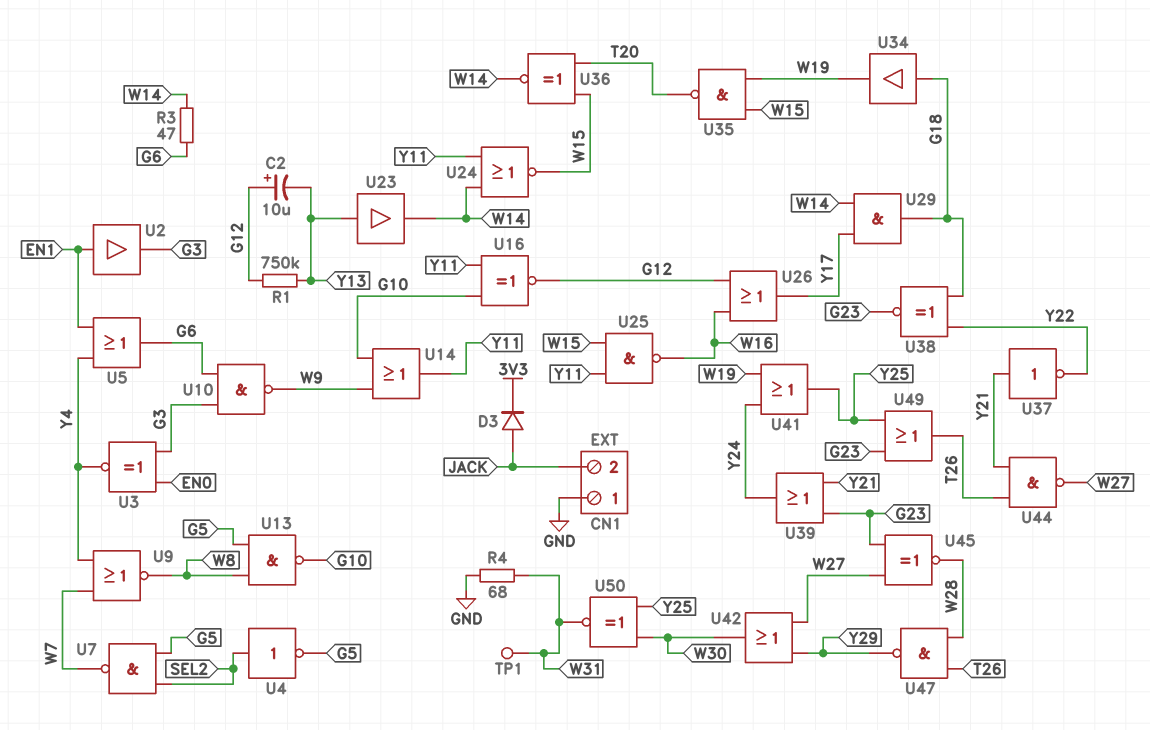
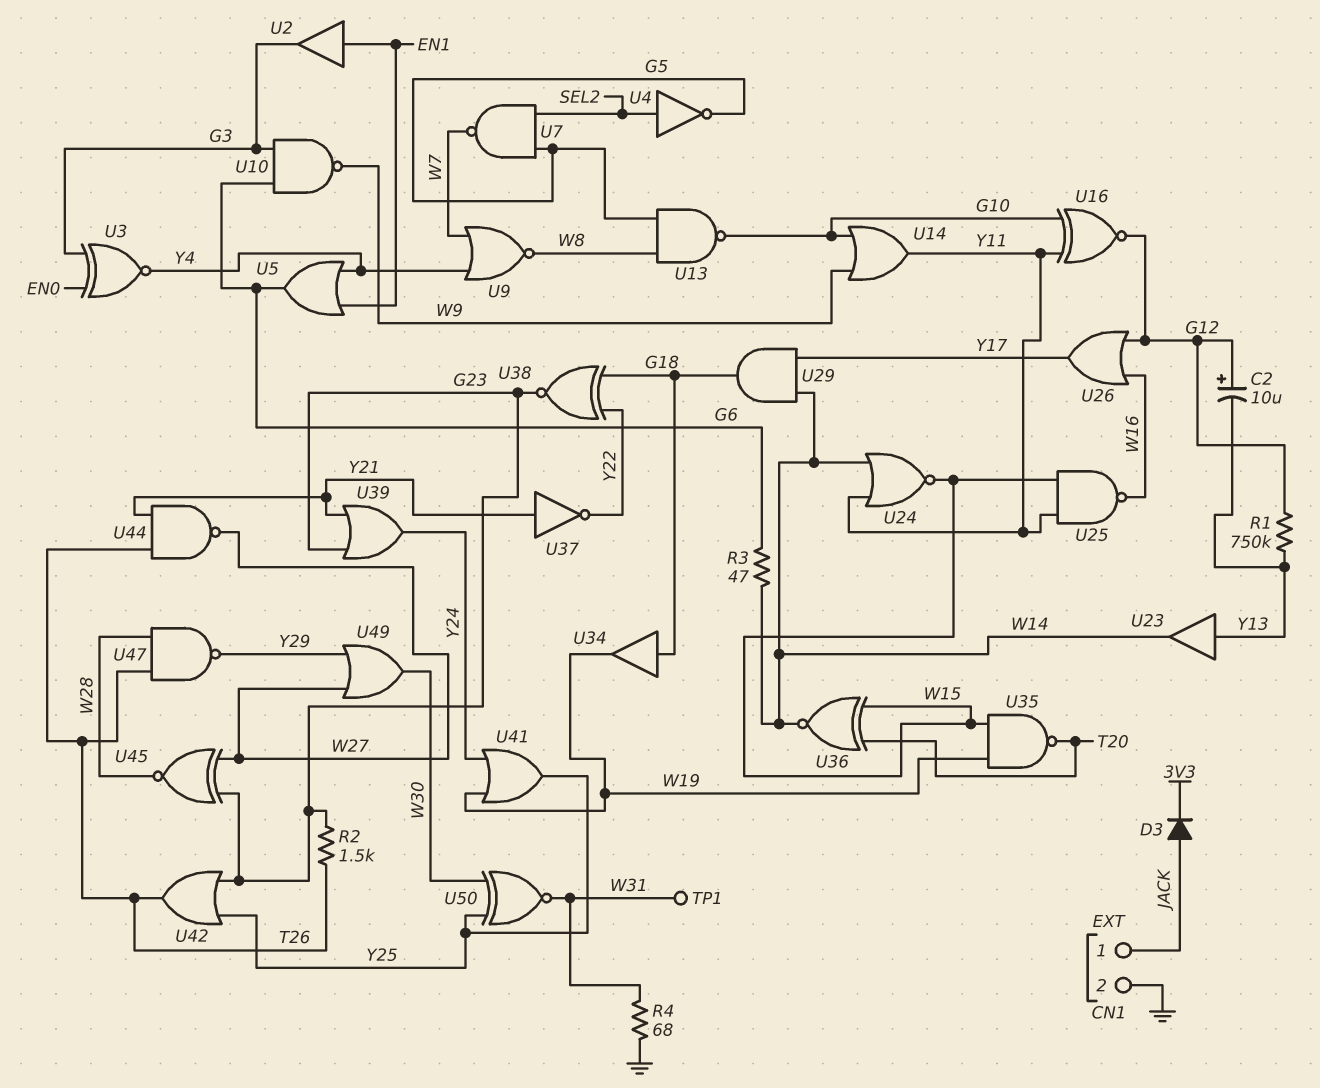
CN1 pin 1: GND -> JACK
CN1 pin 2: JACK -> GND
R2: none -> 1.5k (G23, T26)
U42: OR (in W27, in Y29, out W30) -> OR (in G23, in Y25, out T26)
U49: OR (in G23, in Y25, out T26) -> OR (in W27, in Y29, out W30)

